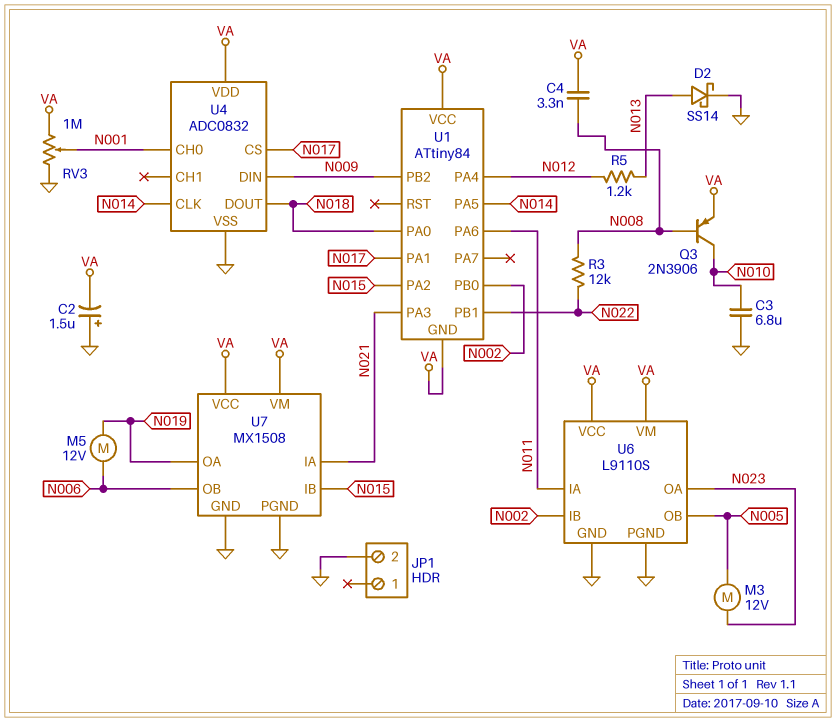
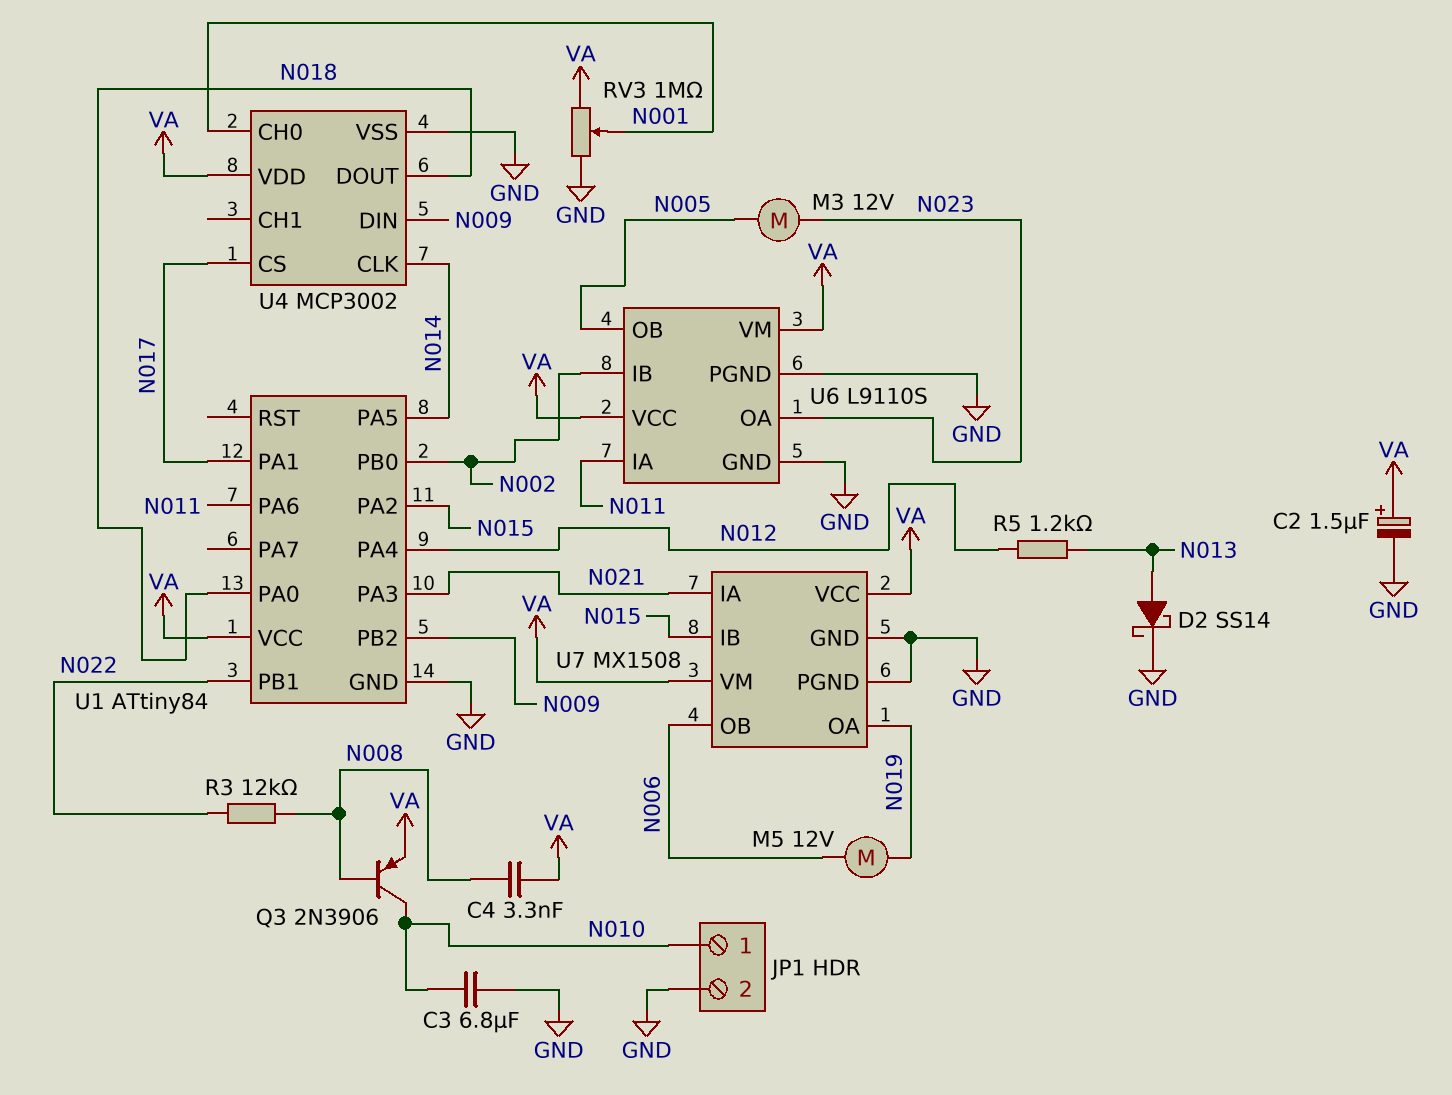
C2: 1.5uF (plus GND, minus VA) -> 1.5uF (plus VA, minus GND)
JP1 pin 1: none -> N010
U1 pin GND: VA -> GND
U4: ADC0832 -> MCP3002

